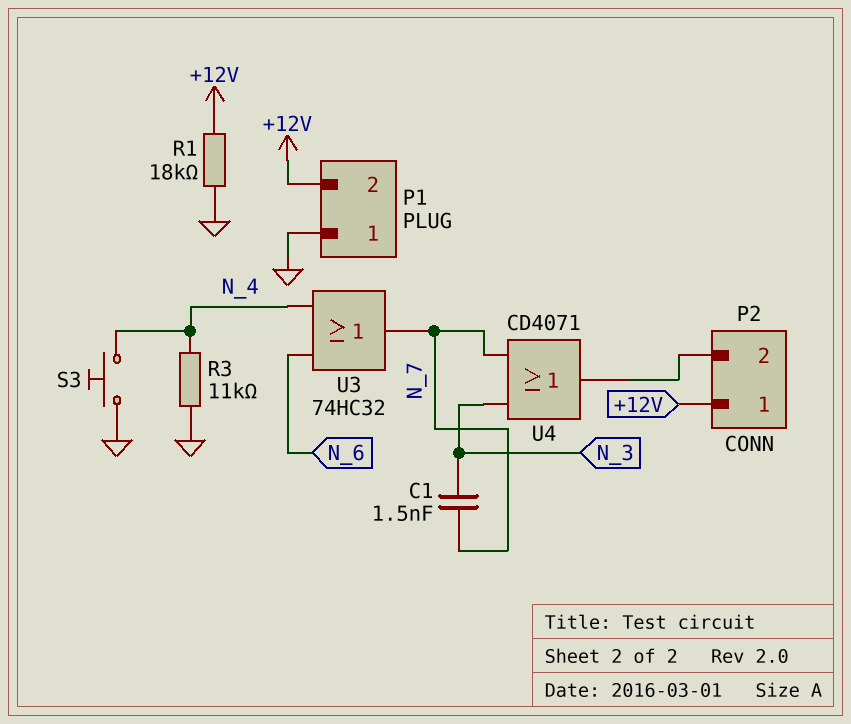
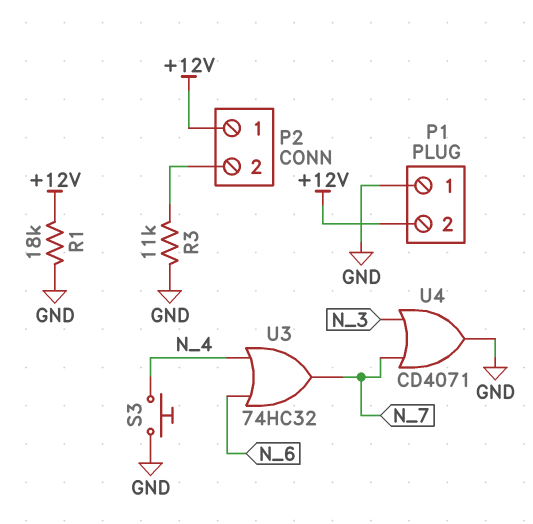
C1: 1.5nF (N_3, N_7) -> none
R3: 11k (GND, N_4) -> 11k (GND, P2/2)
U4: OR CD4071 (in N_3, in N_7, out P2/2) -> OR CD4071 (in N_3, in N_7, out GND)

